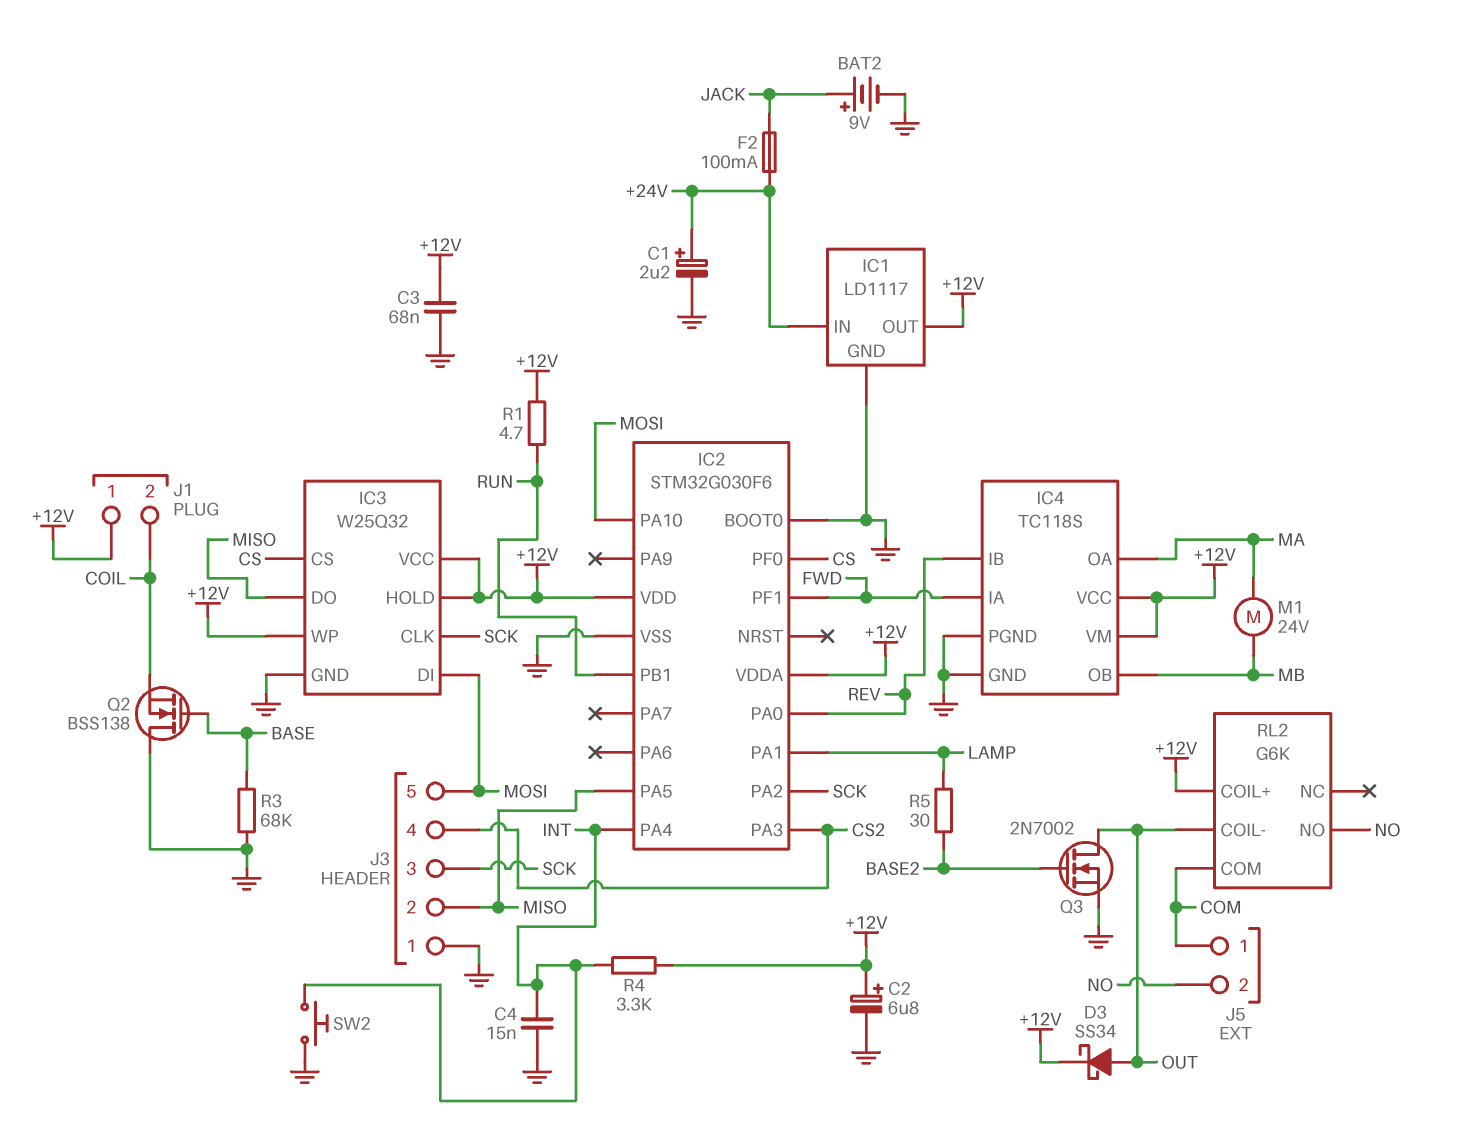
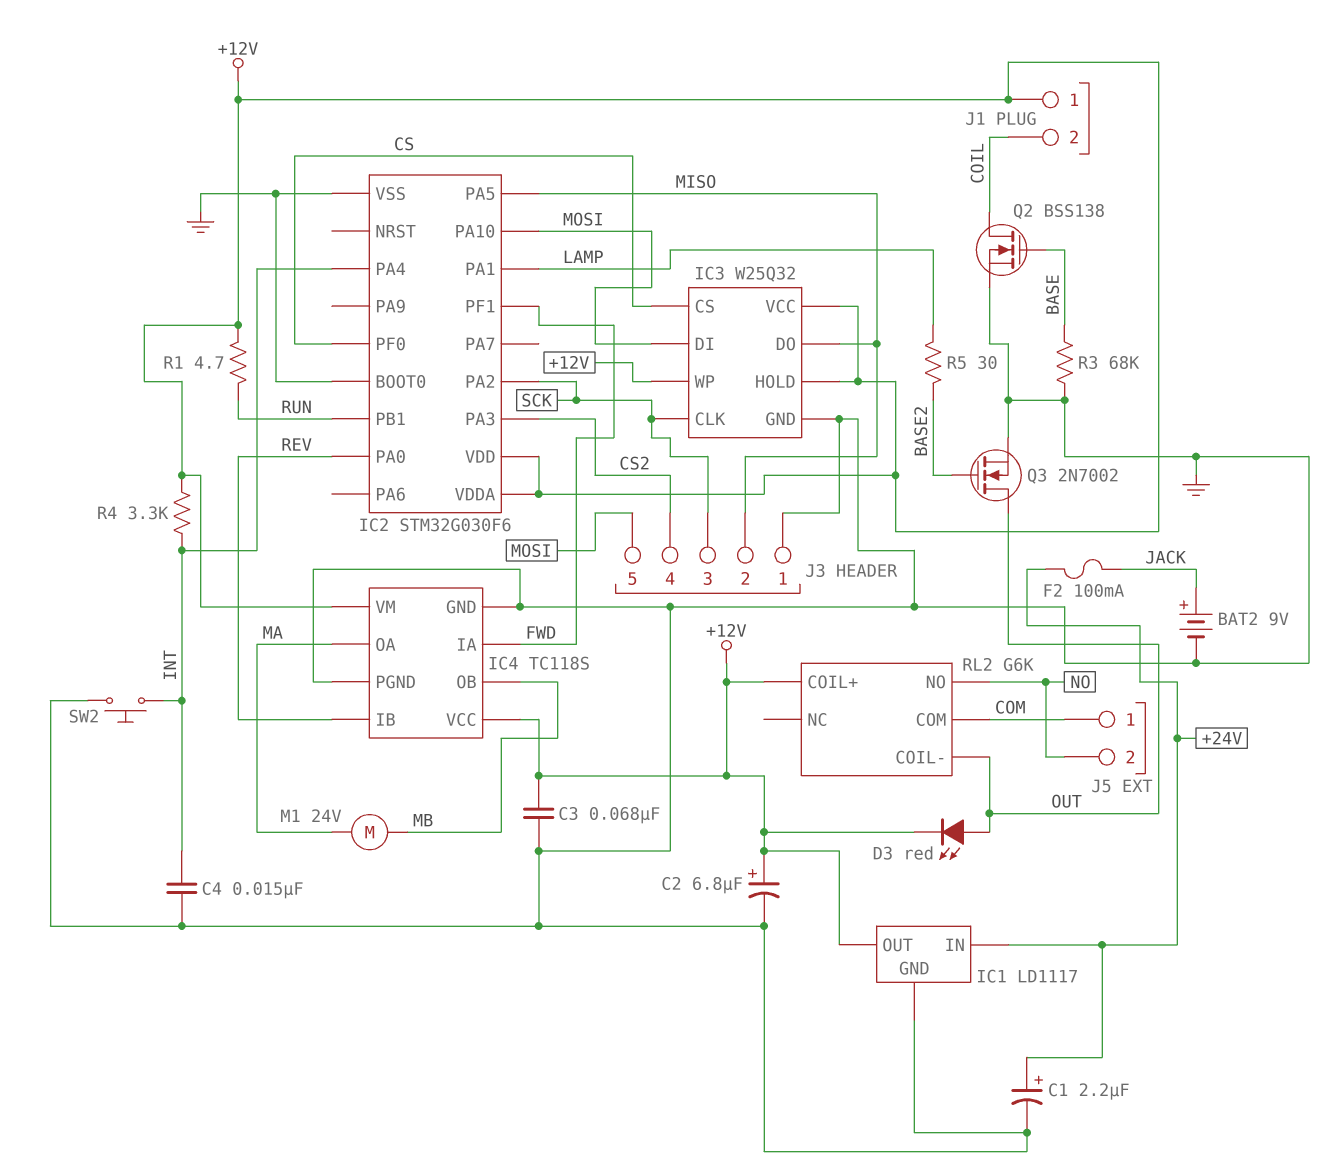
D3: schottky SS34 (A OUT, K +12V) -> LED red (A OUT, K +12V)
Q2: NMOS BSS138 (G BASE, D GND, S COIL) -> NMOS BSS138 (G BASE, D COIL, S GND)

